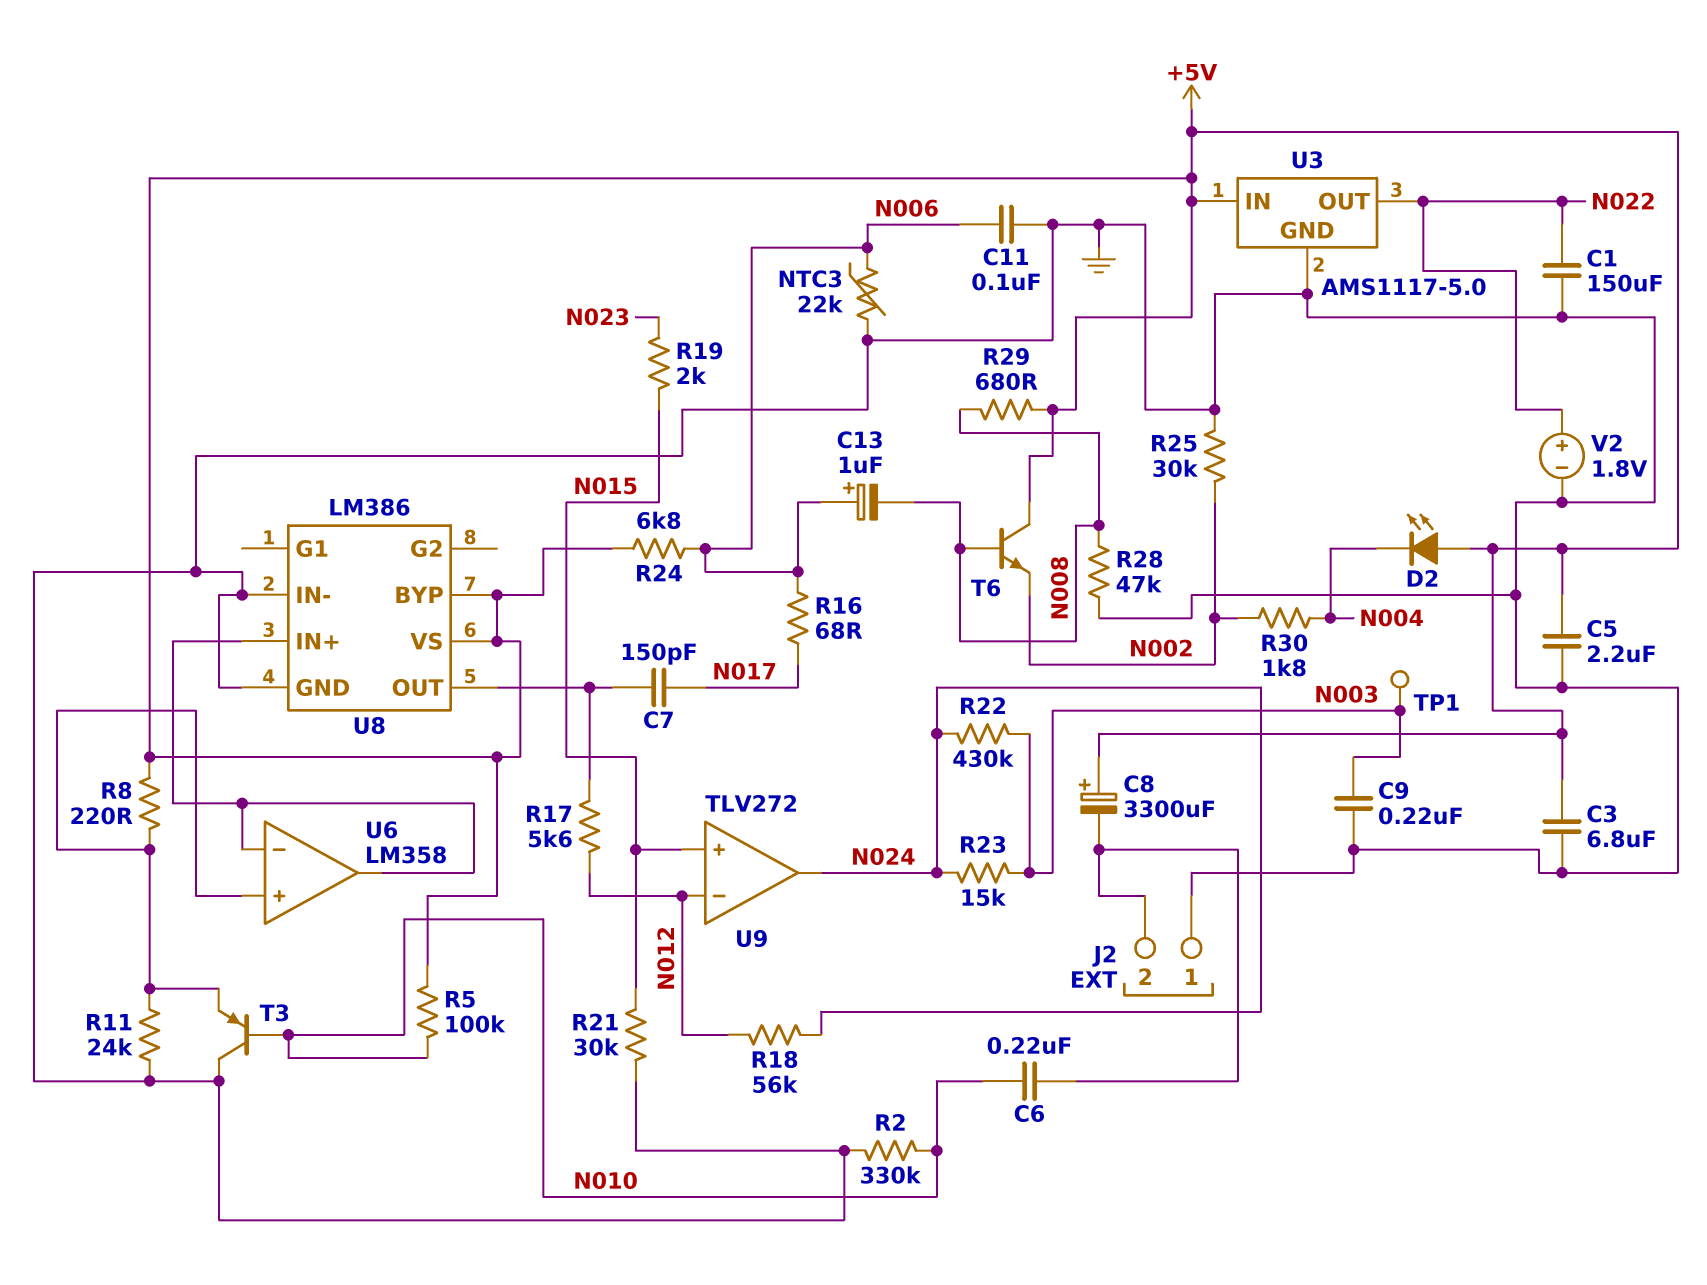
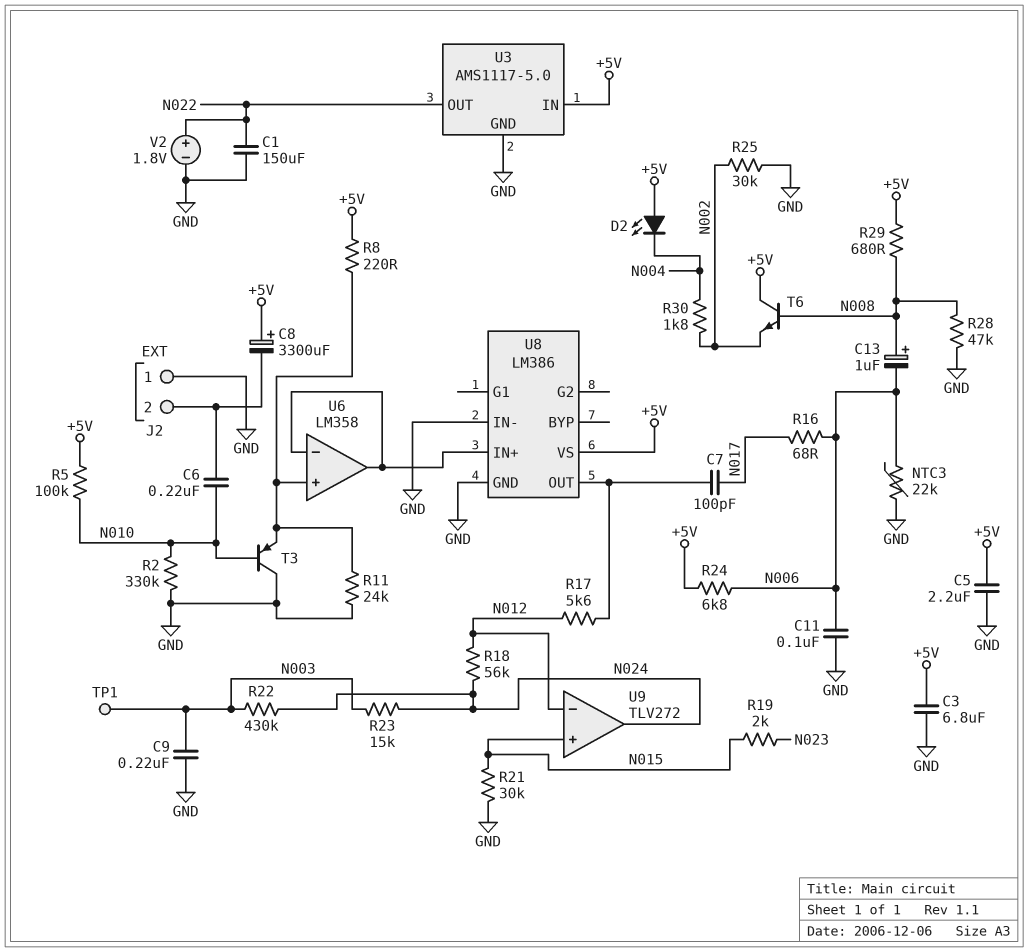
C7: 150pF (N017, U8/OUT) -> 100pF (N017, U8/OUT)
C13: 1uF (plus N006, minus N008) -> 1uF (plus N008, minus N006)
U8 pin BYP: +5V -> none

